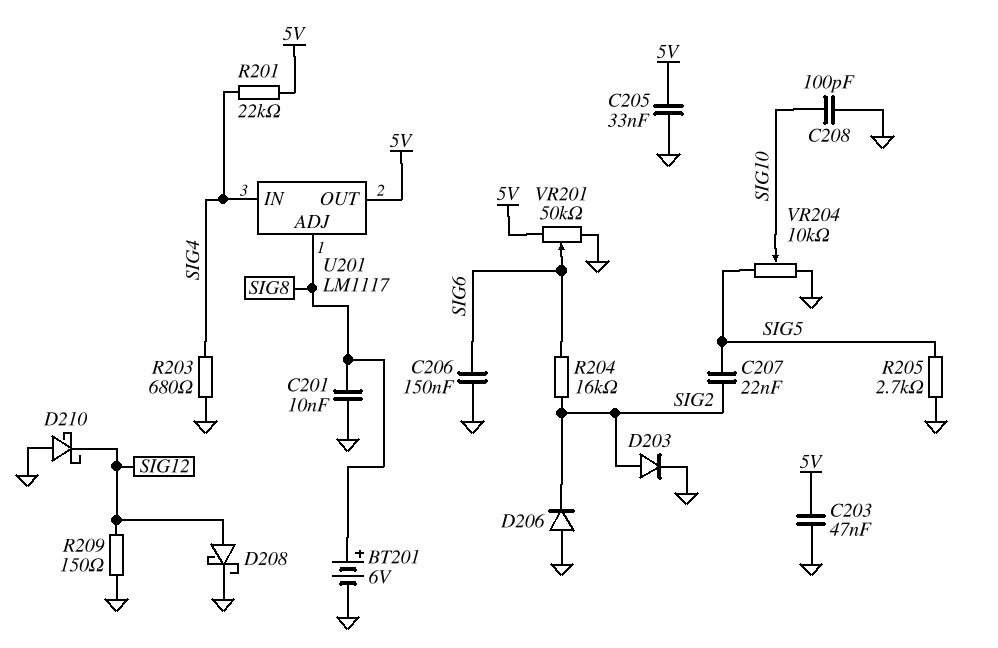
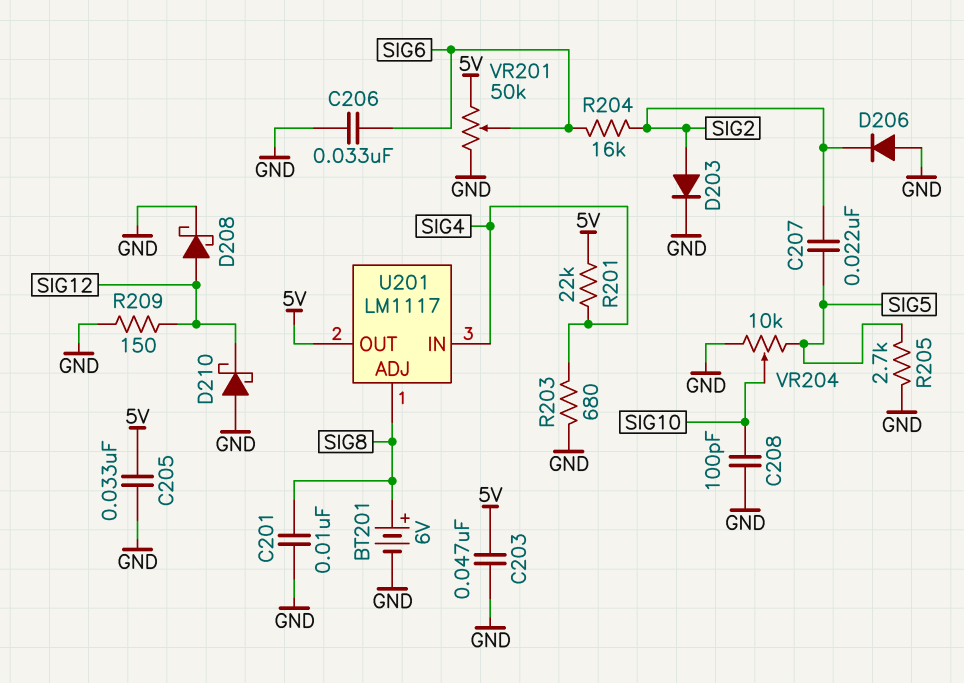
C206: 150nF (GND, SIG6) -> 33nF (GND, SIG6)

